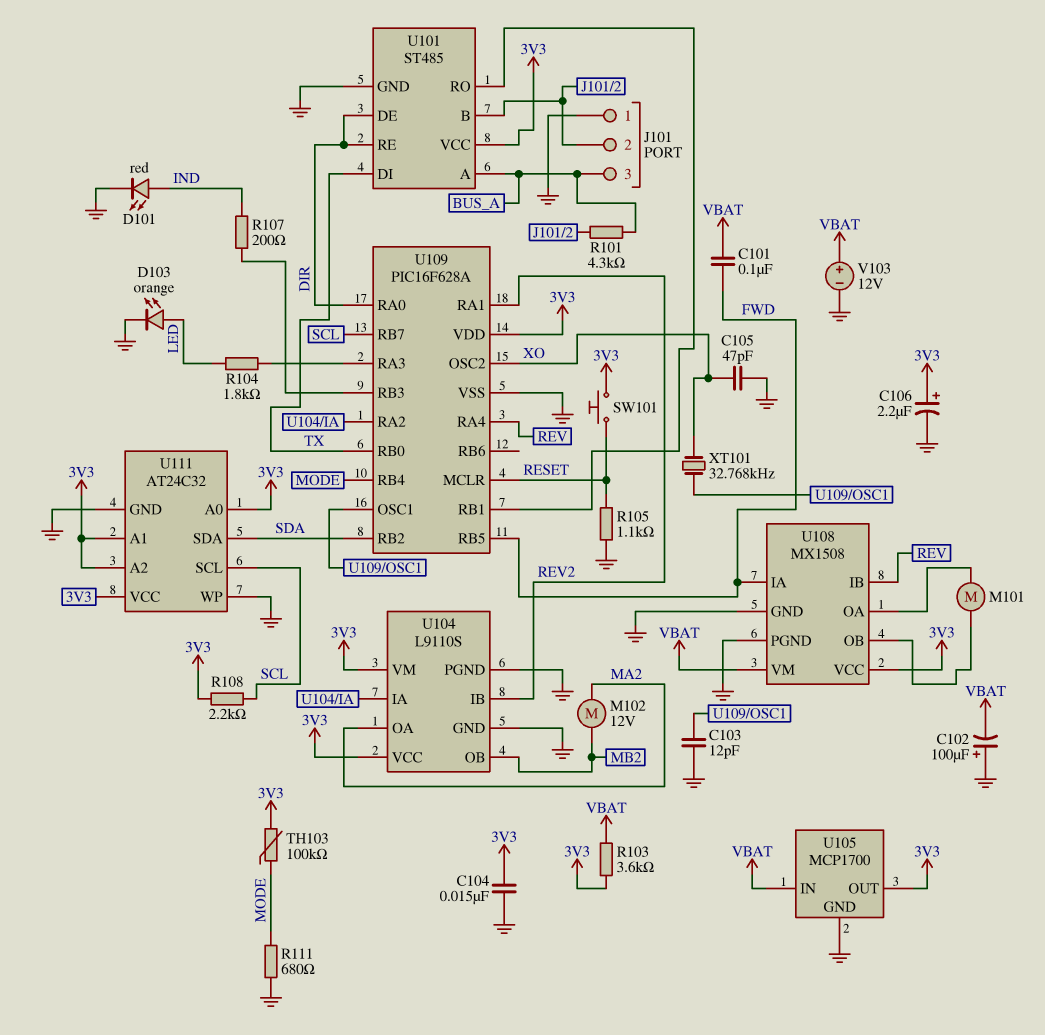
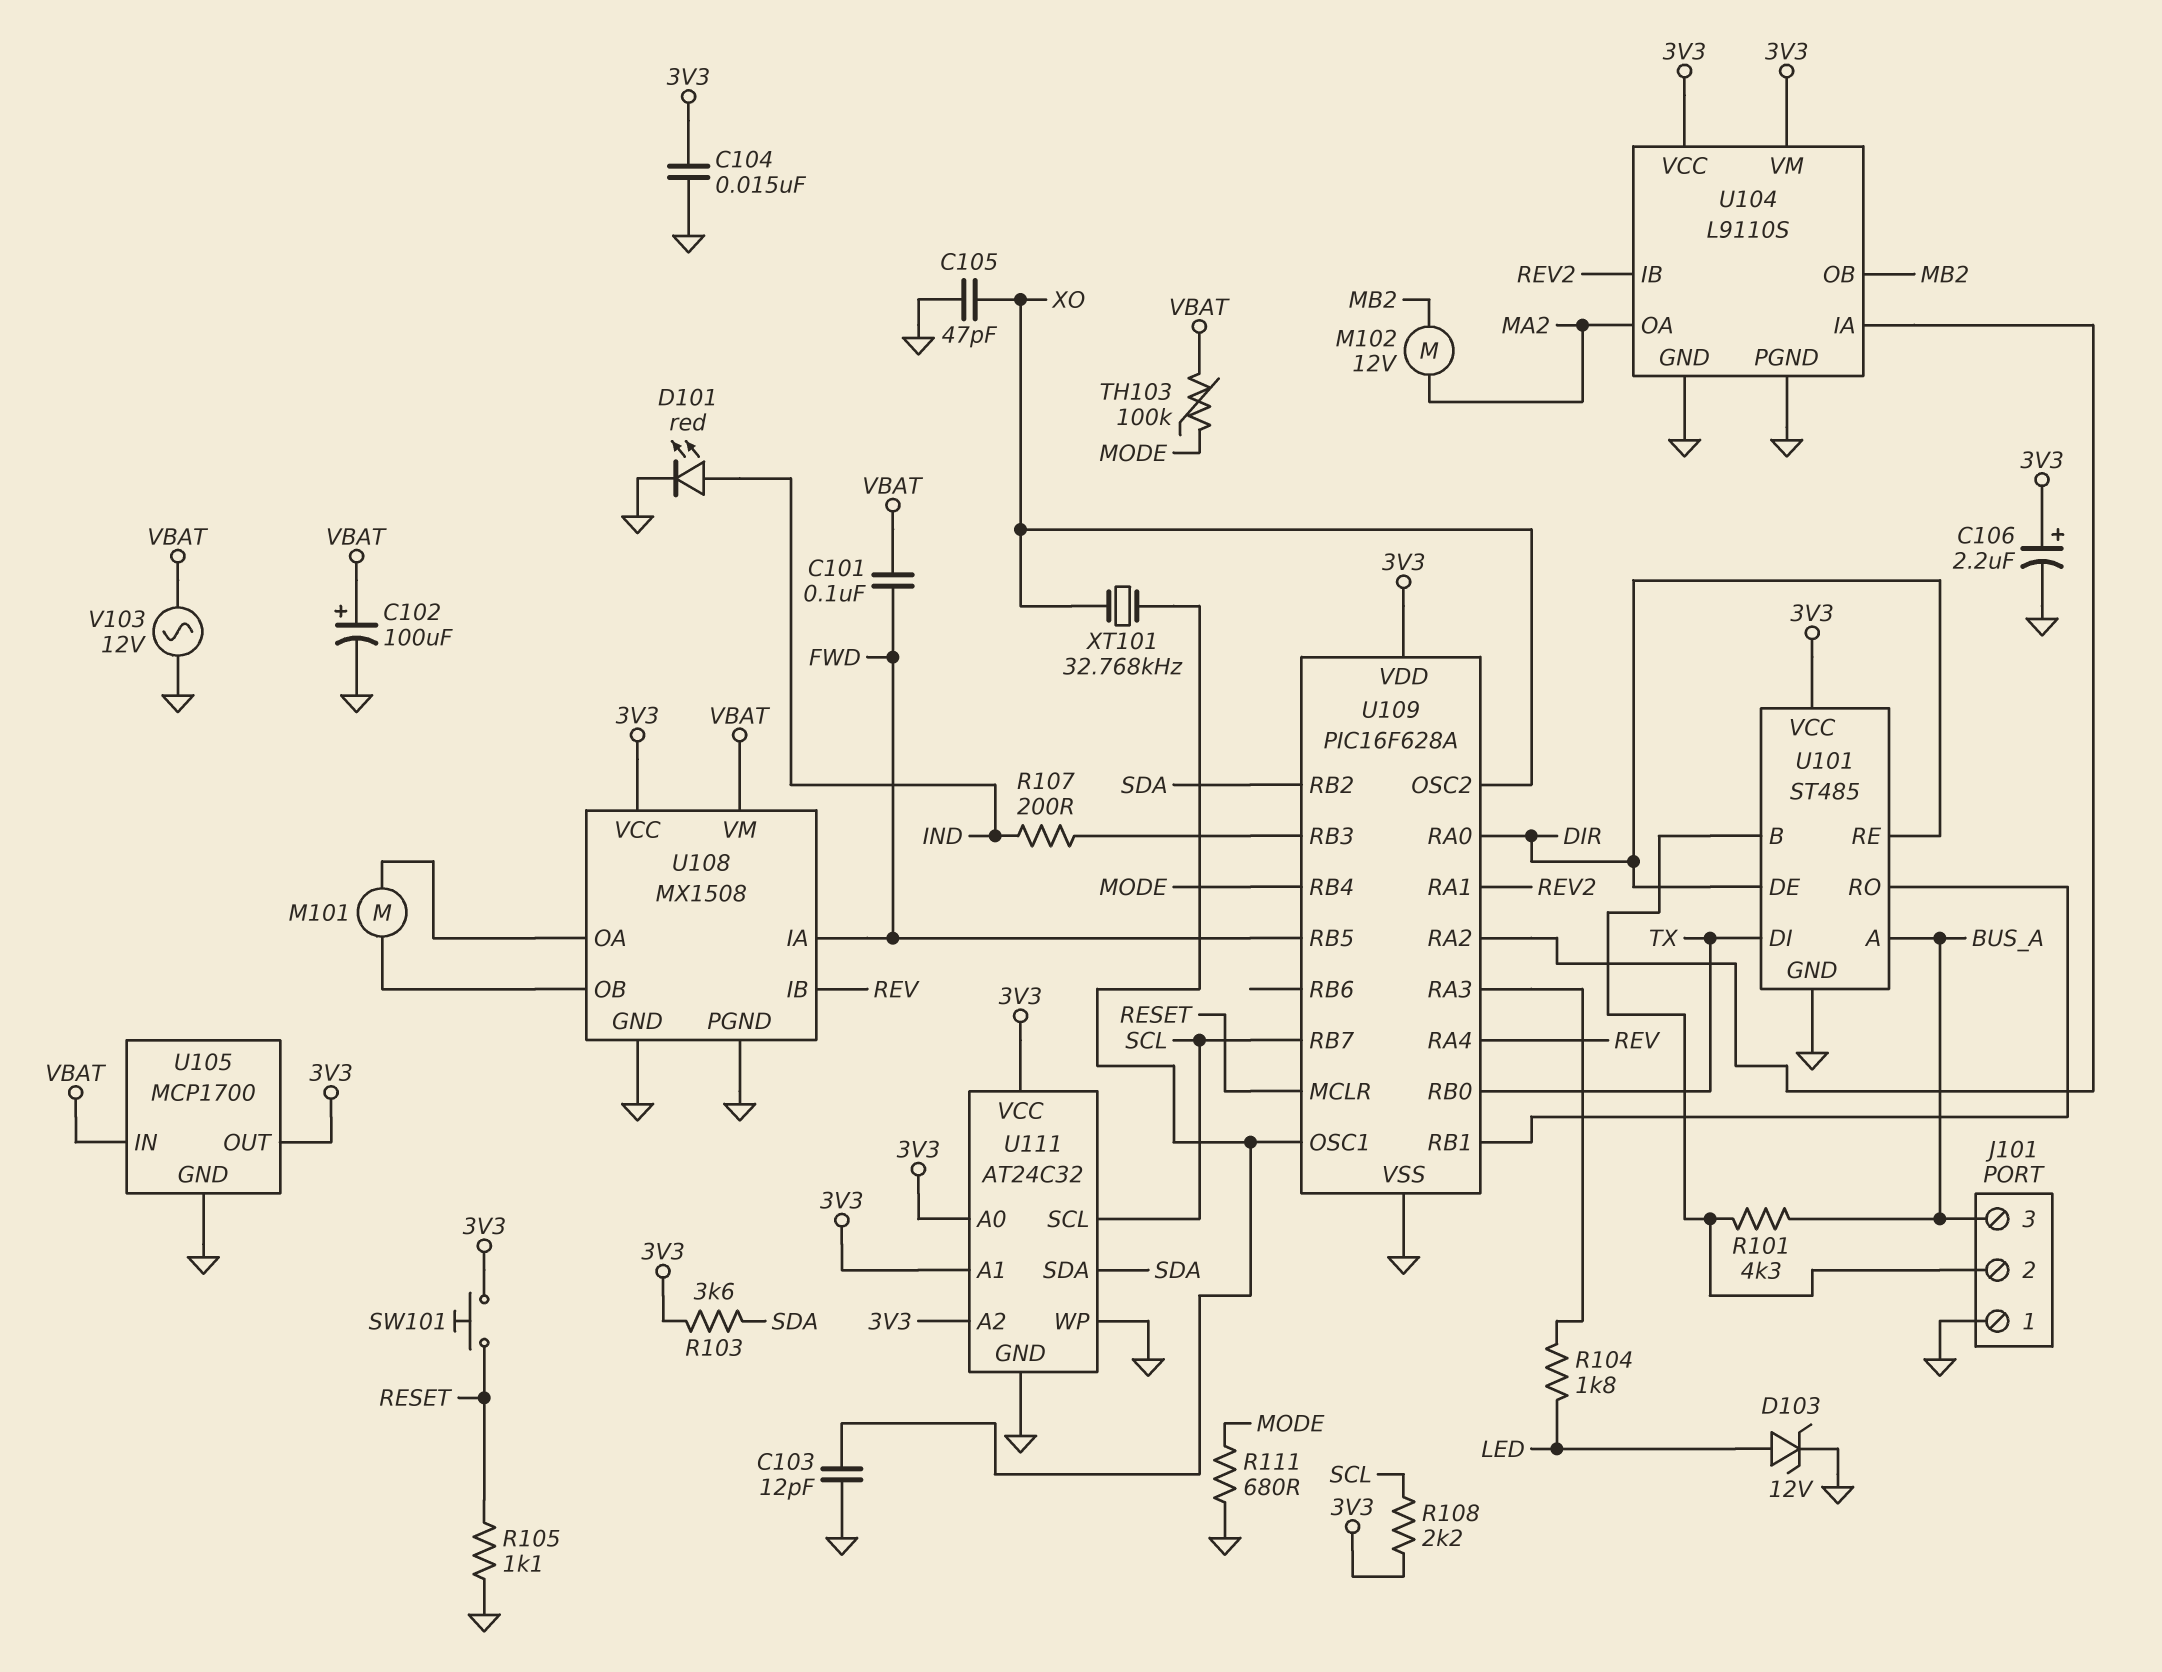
C102: 100uF (plus GND, minus VBAT) -> 100uF (plus VBAT, minus GND)
D103: LED orange (A LED, K GND) -> zener 12V (A LED, K GND)
R103: 3.6k (3V3, VBAT) -> 3.6k (3V3, SDA)
TH103: 100k (3V3, MODE) -> 100k (MODE, VBAT)
V103: 12V (plus VBAT, minus GND) -> AC 12V (GND, VBAT)

